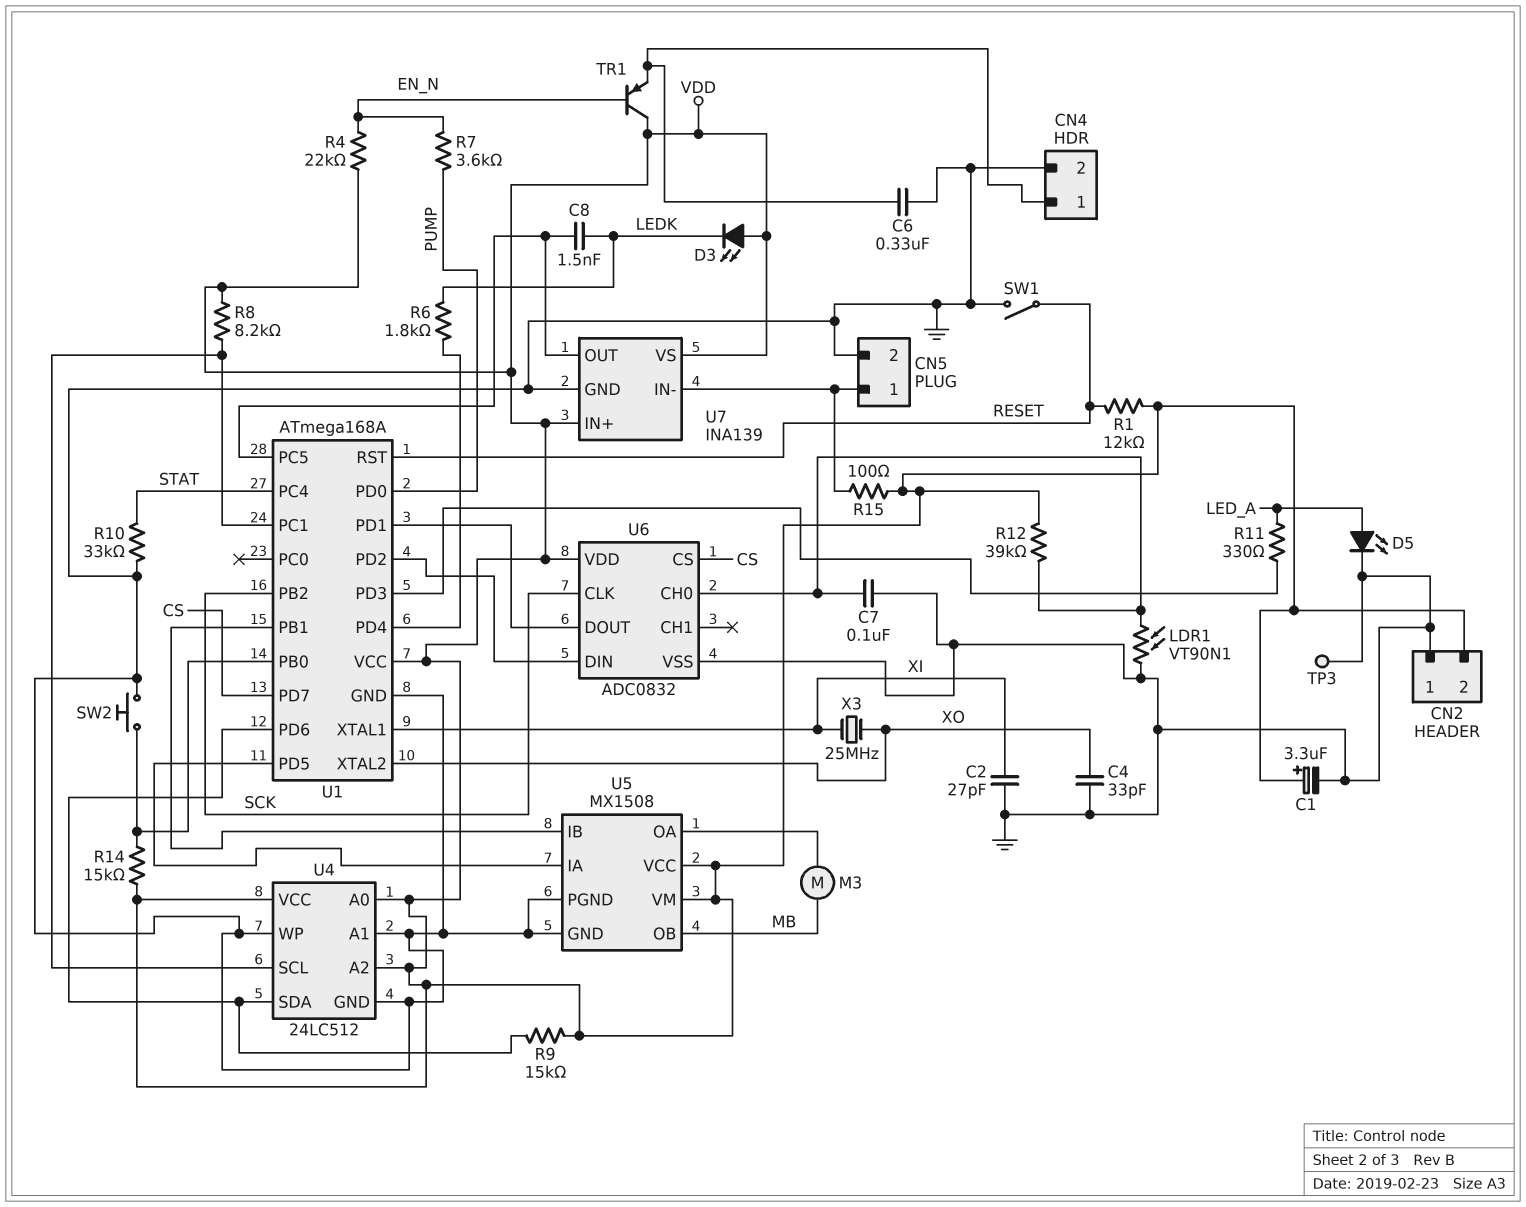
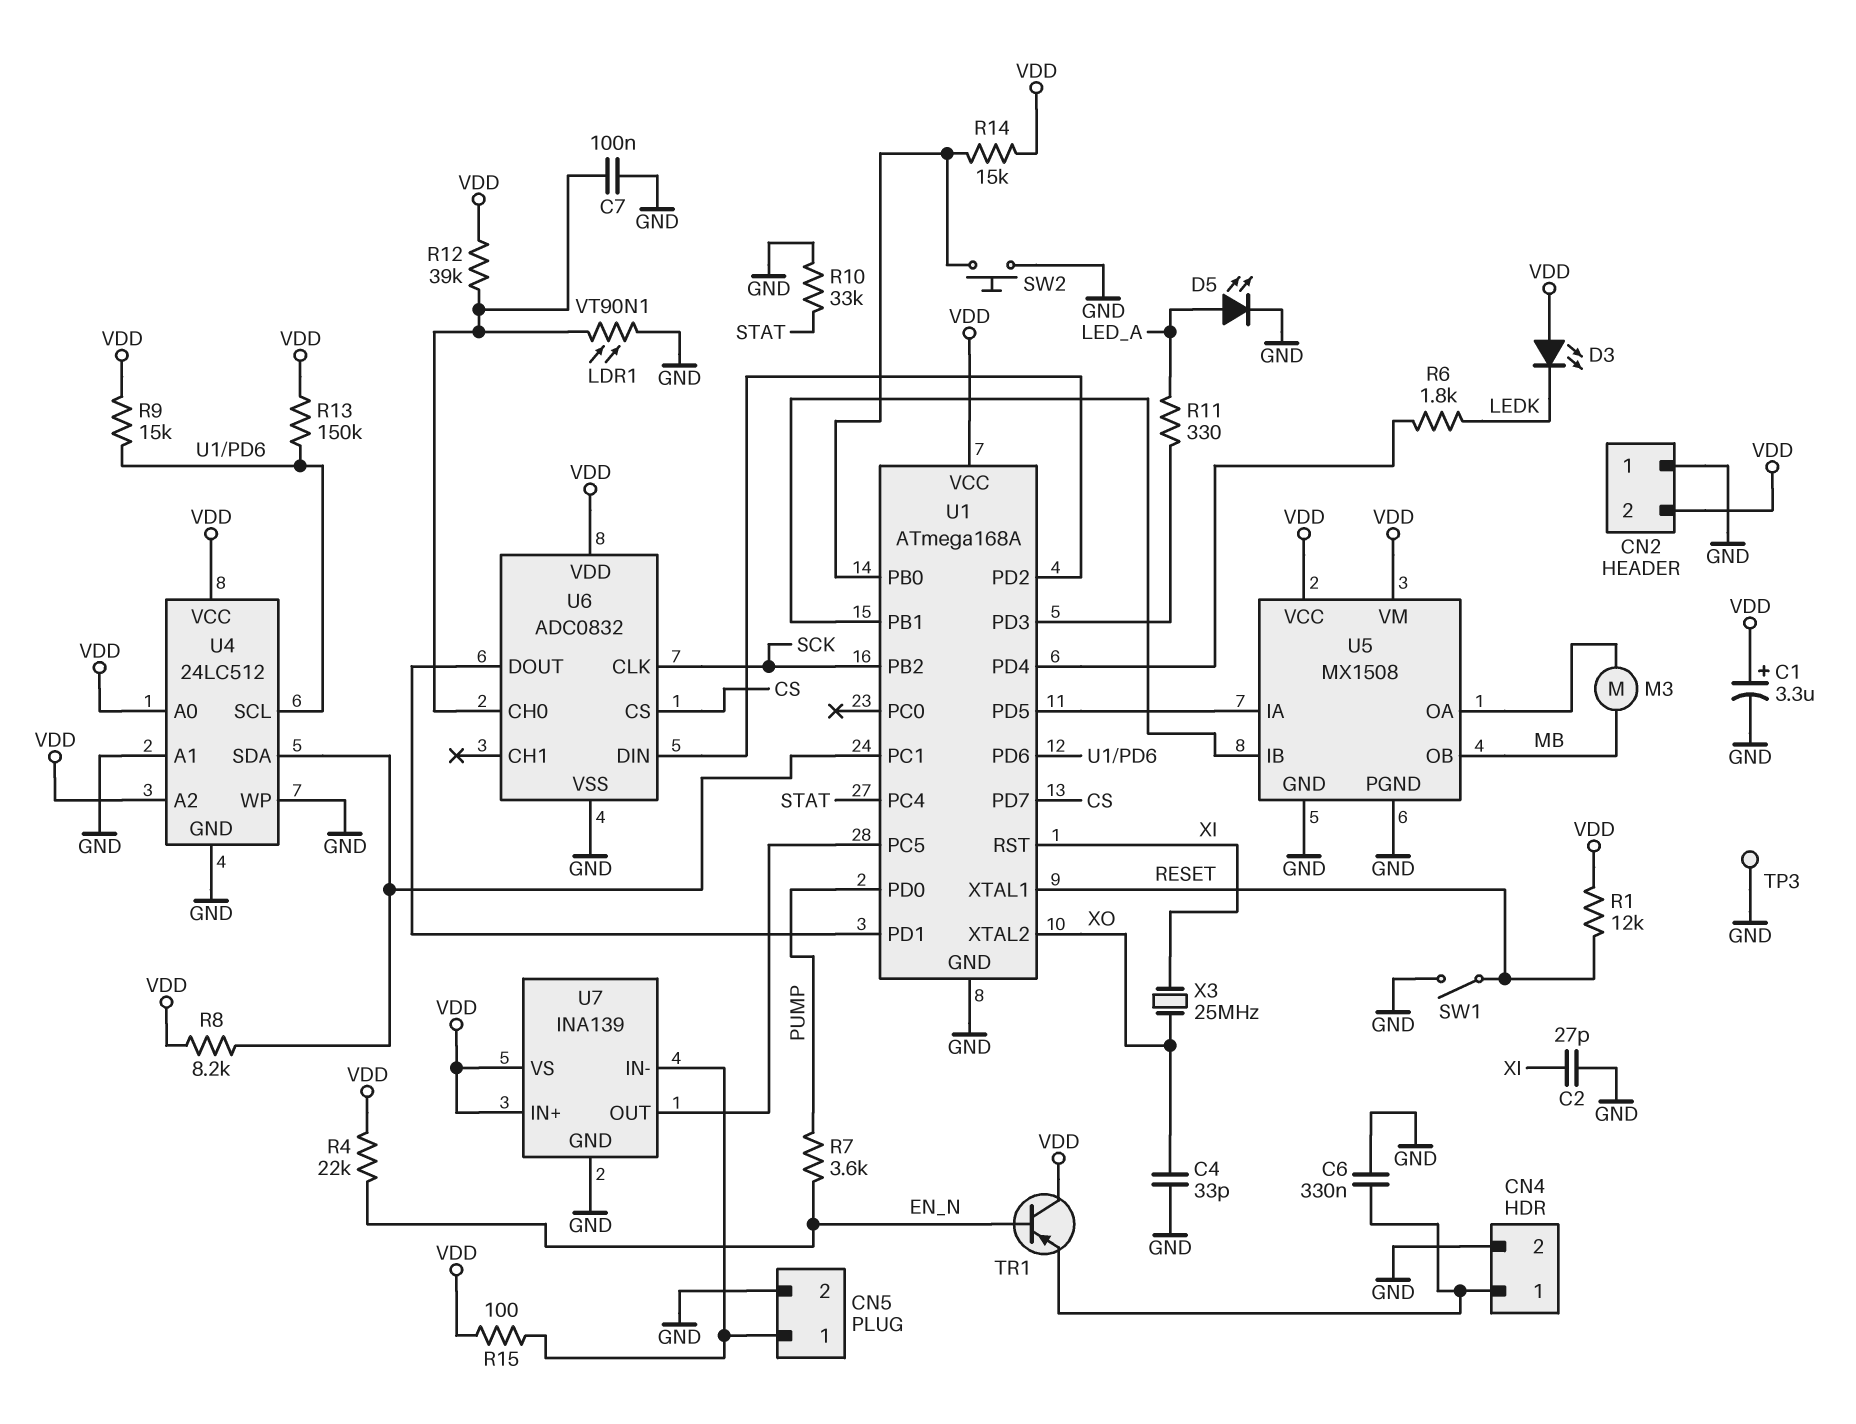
C8: 1.5nF (LEDK, U1/PC5) -> none
R13: none -> 150k (U1/PD6, VDD)
U1 pin RST: RESET -> XI
U1 pin XTAL1: XI -> RESET
U4 pin SCL: U1/PC1 -> U1/PD6
U4 pin SDA: U1/PD6 -> U1/PC1

